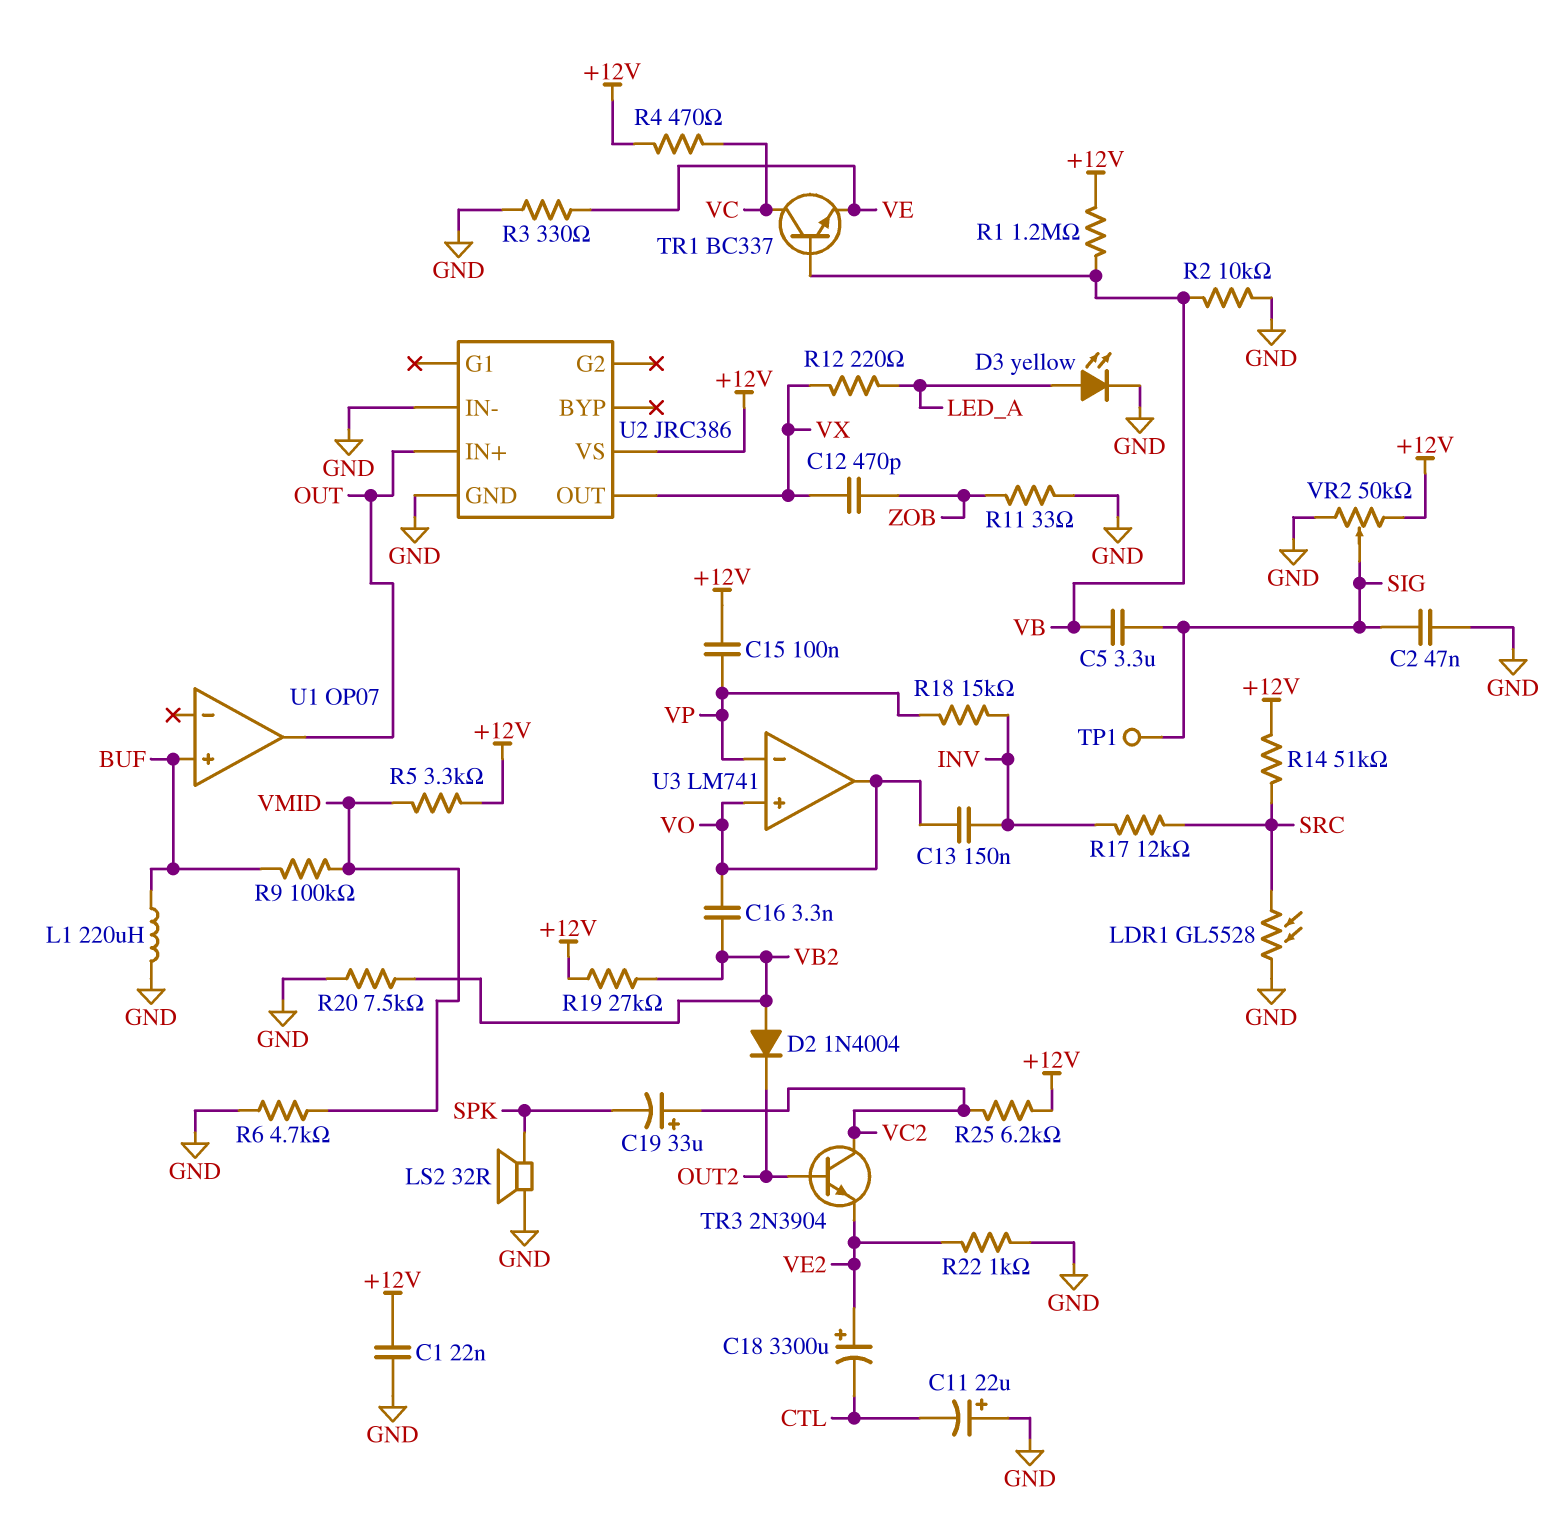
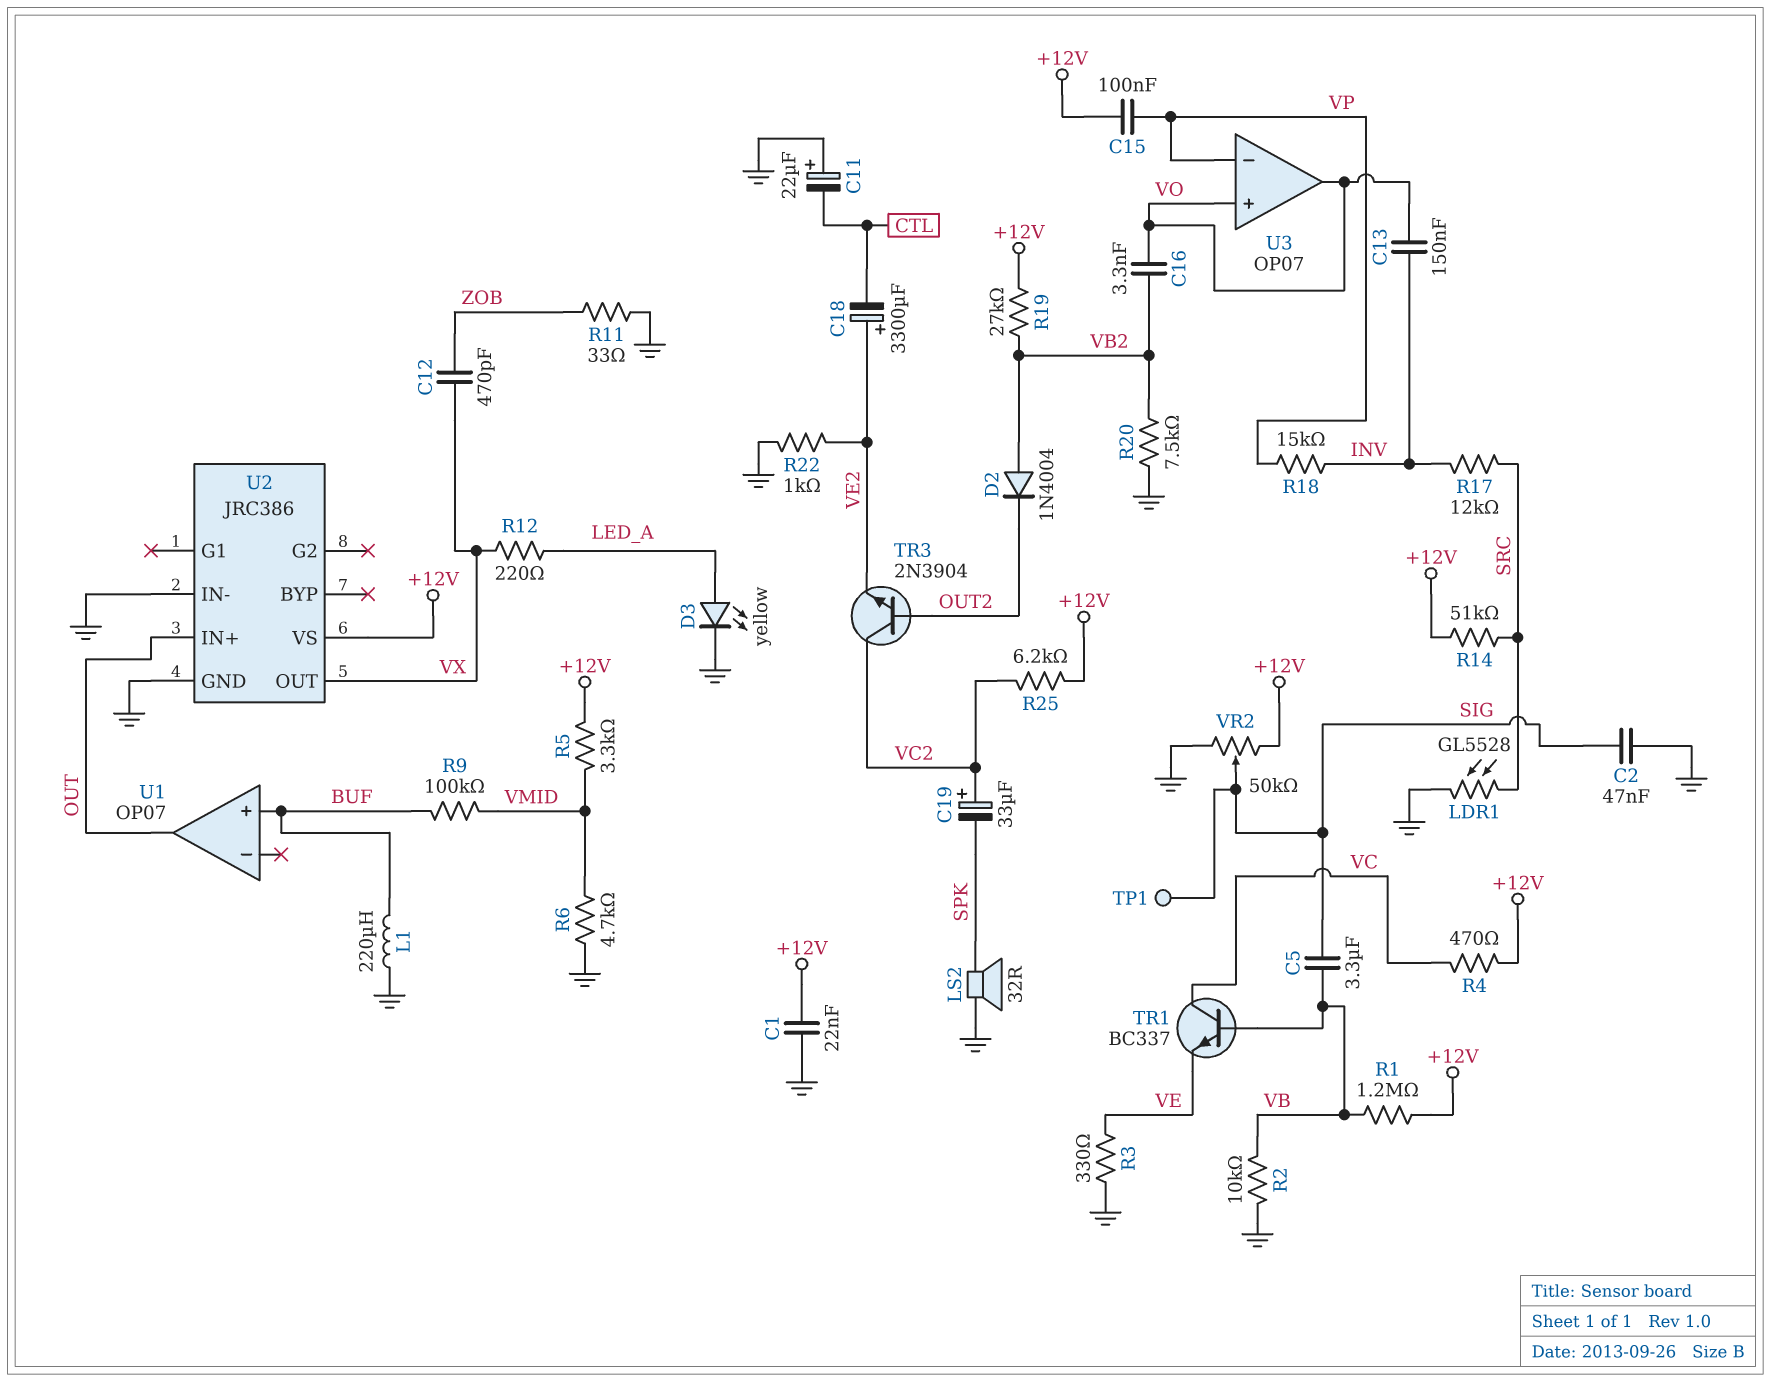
U3: LM741 -> OP07

